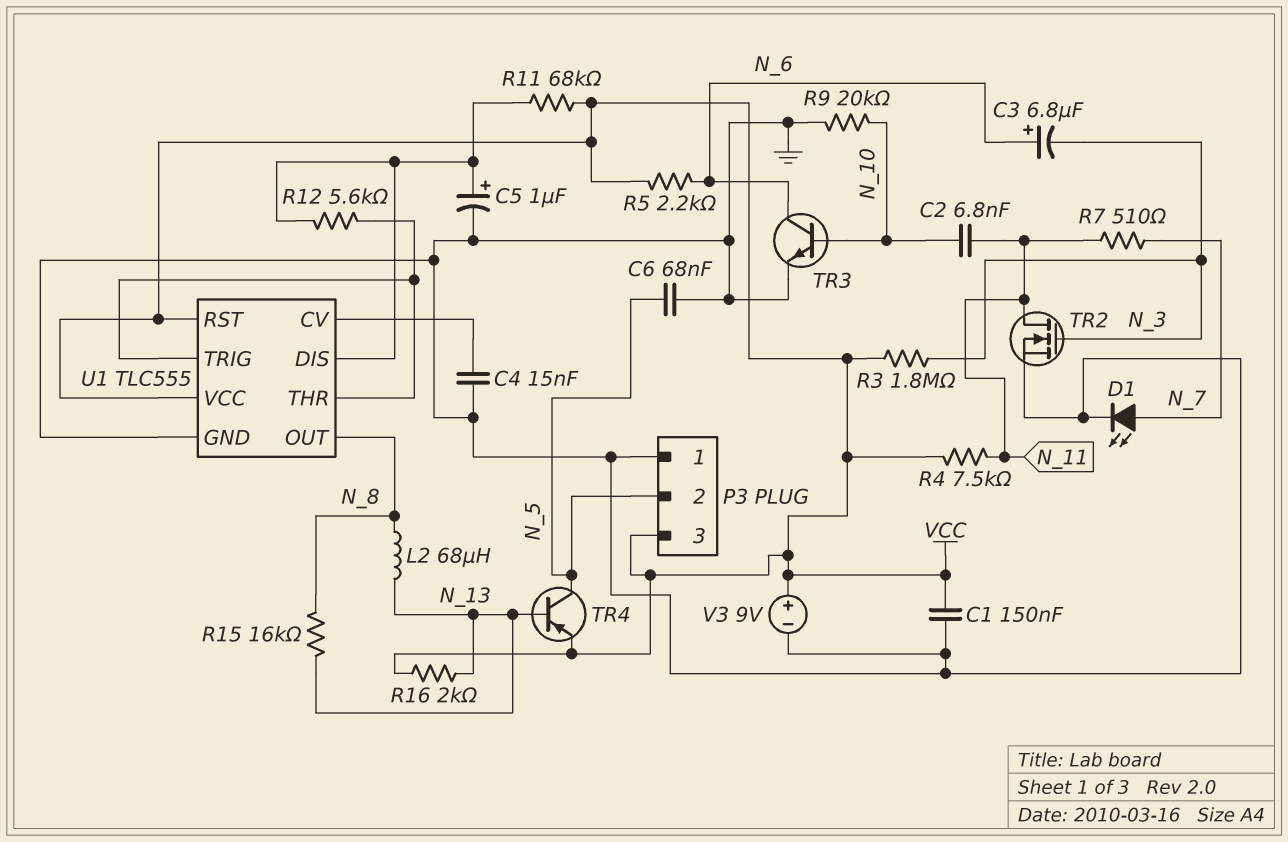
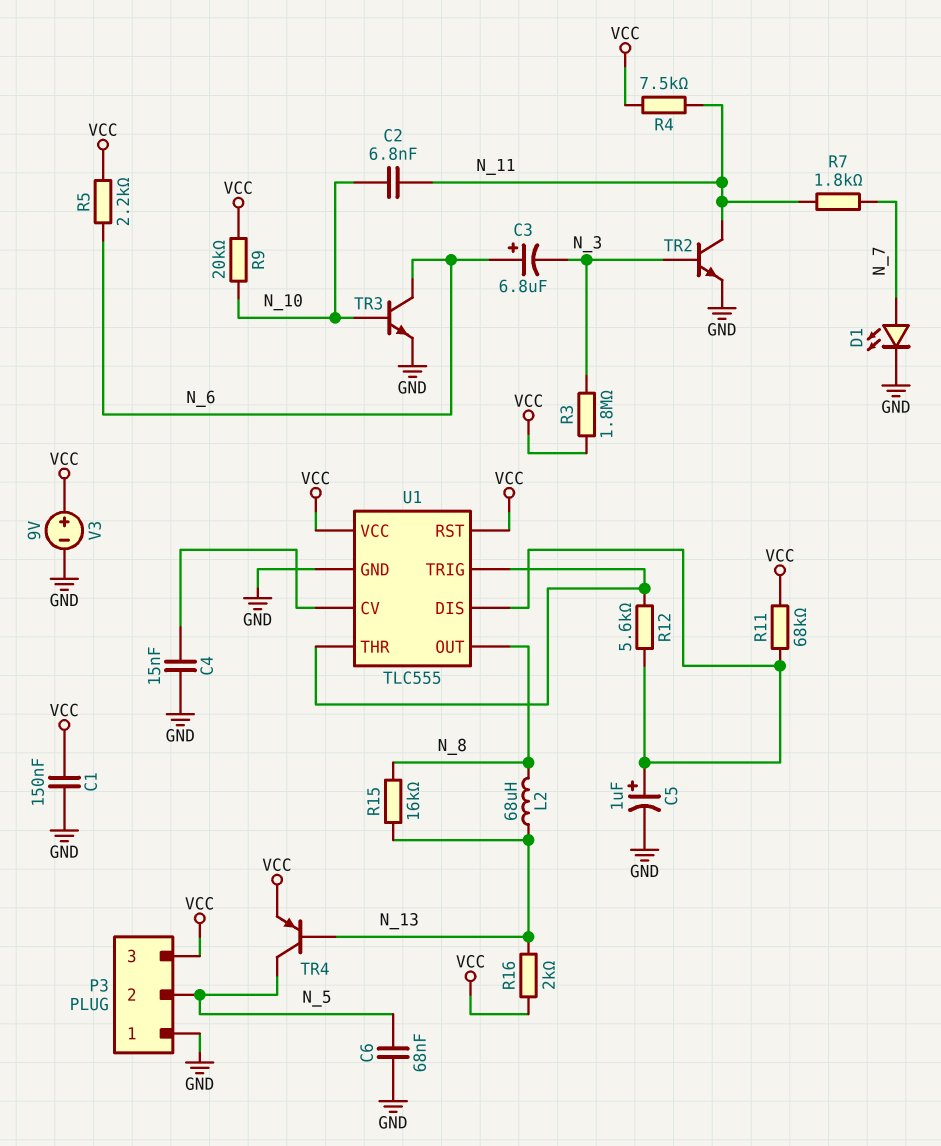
R7: 510 (N_7, N_11) -> 1.8k (N_7, N_11)
R9: 20k (GND, N_10) -> 20k (N_10, VCC)
TR2: NMOS (G N_3, D N_11, S GND) -> NPN (B N_3, C N_11, E GND)

